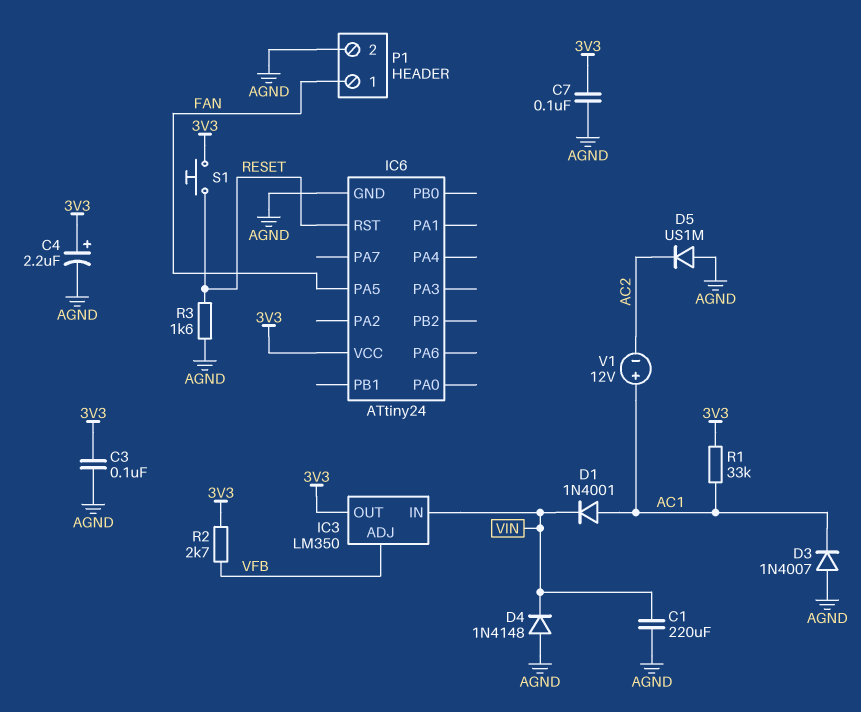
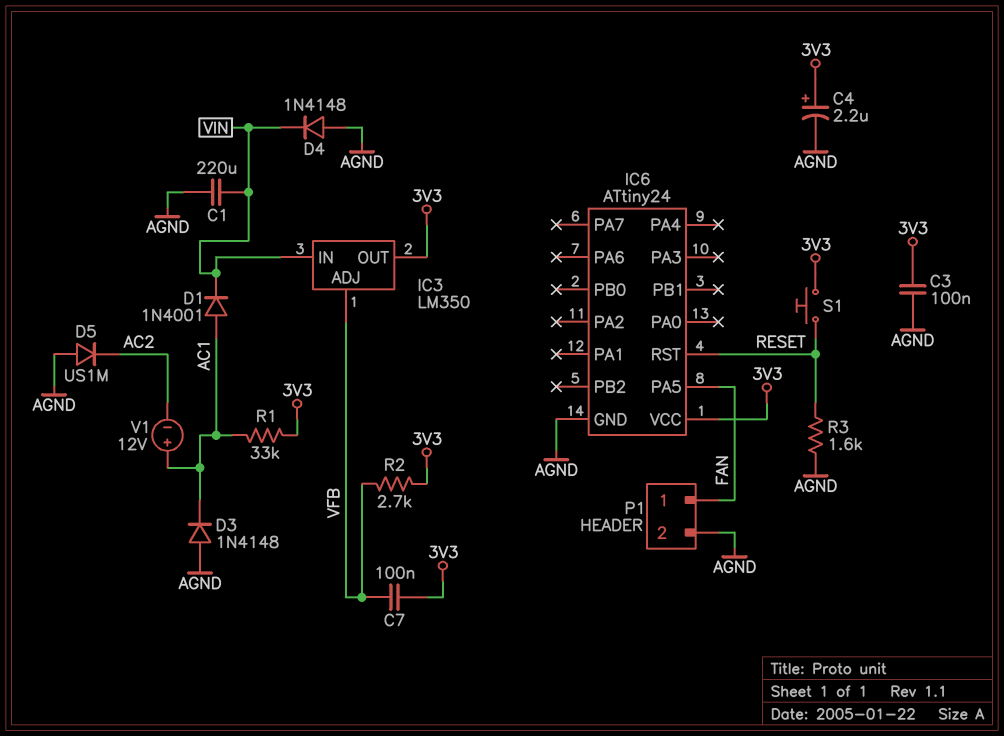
C7: 100nF (3V3, AGND) -> 100nF (3V3, VFB)
D3: diode 1N4007 (A AGND, K AC1) -> diode 1N4148 (A AGND, K AC1)

